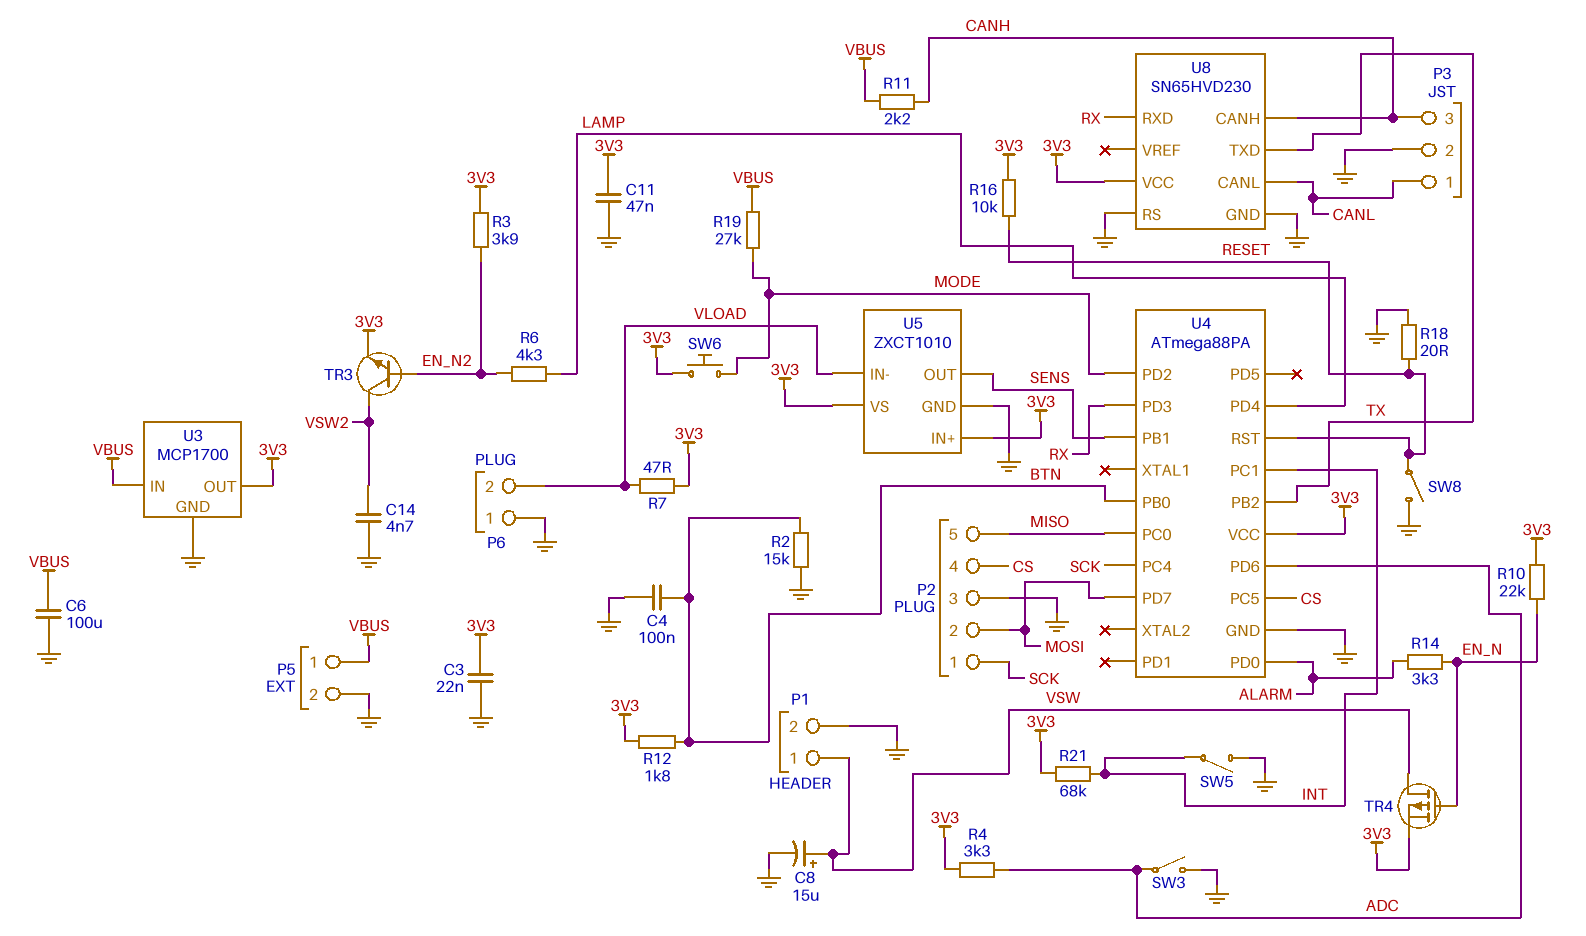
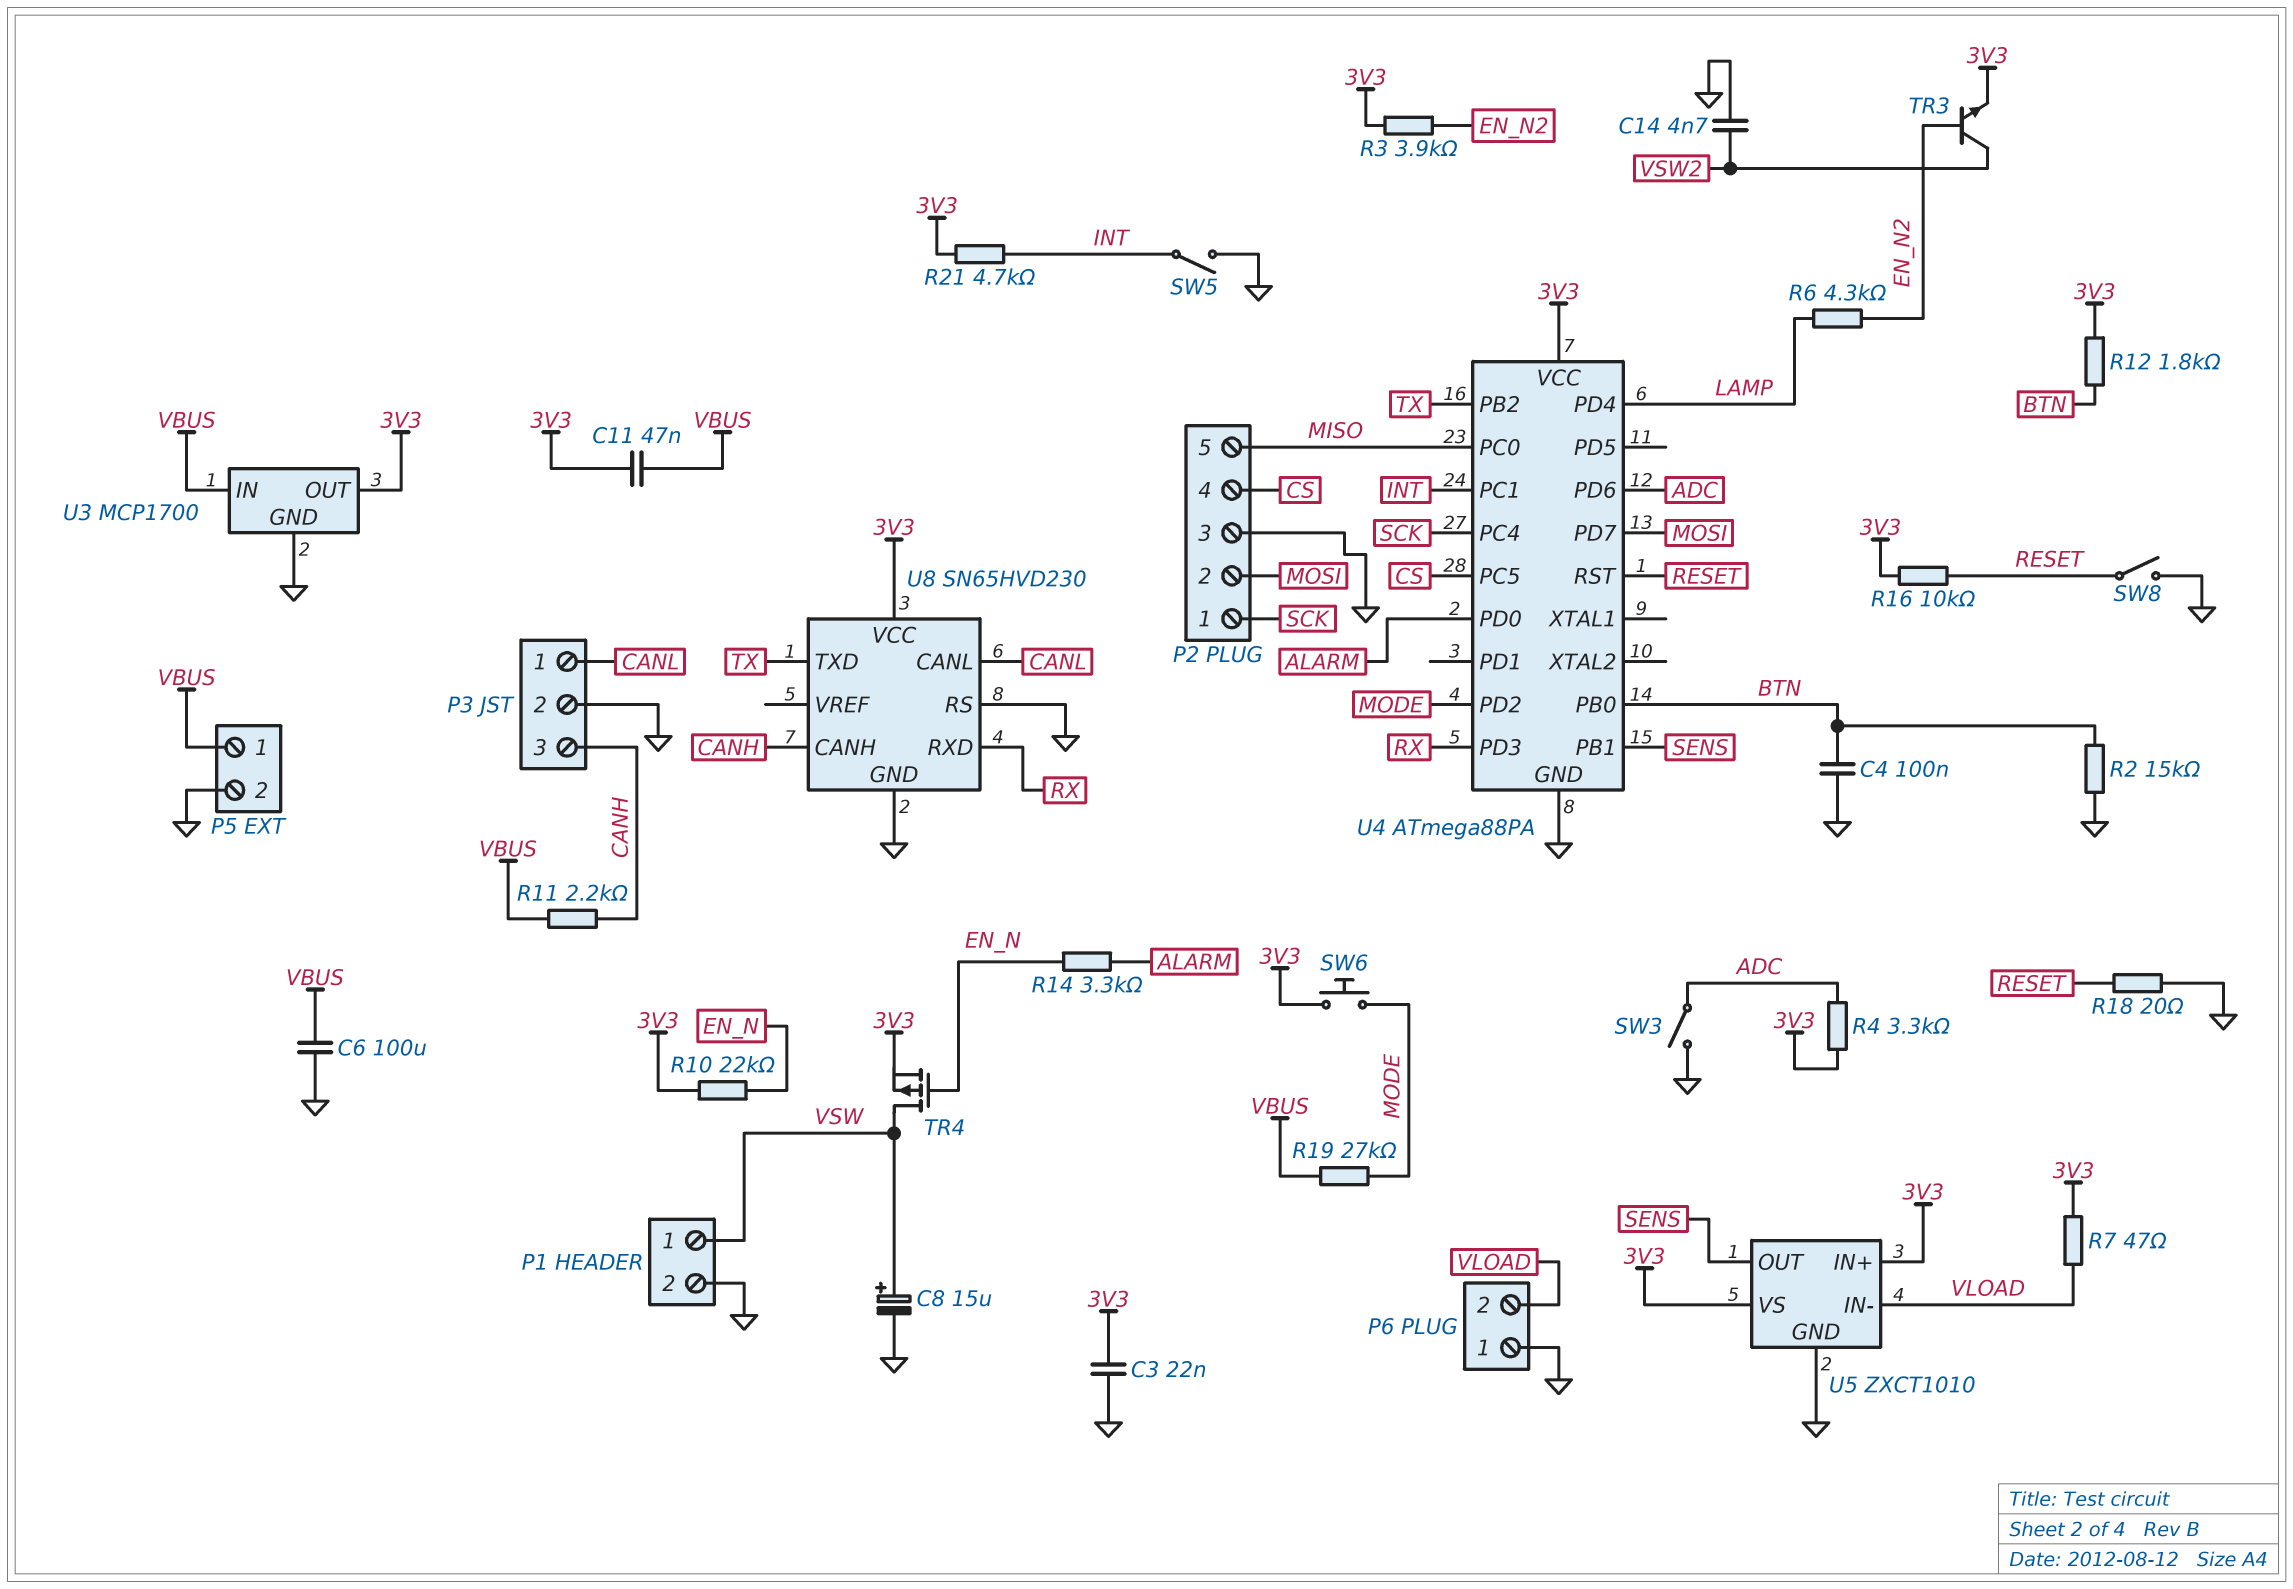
C11: 47nF (3V3, GND) -> 47nF (3V3, VBUS)
R21: 68k (3V3, INT) -> 4.7k (3V3, INT)

